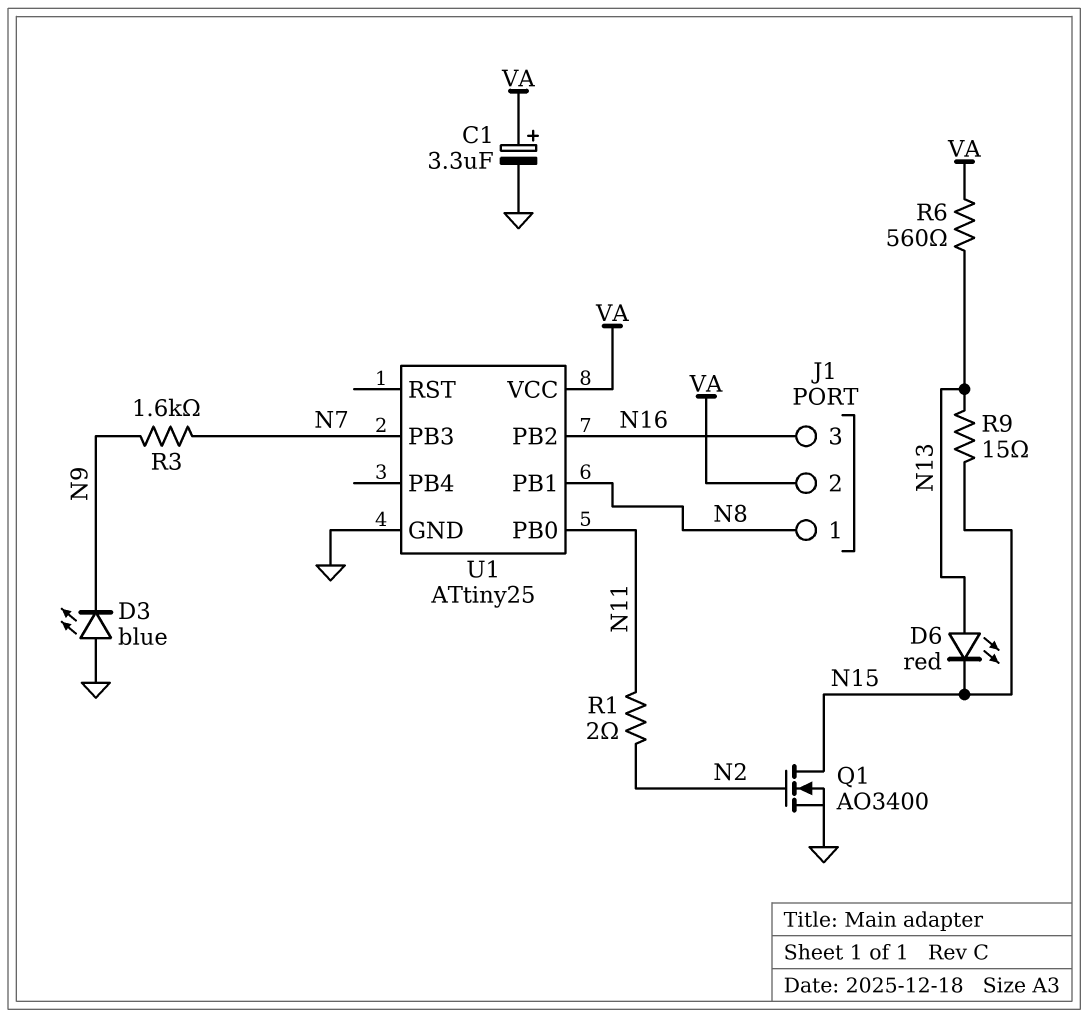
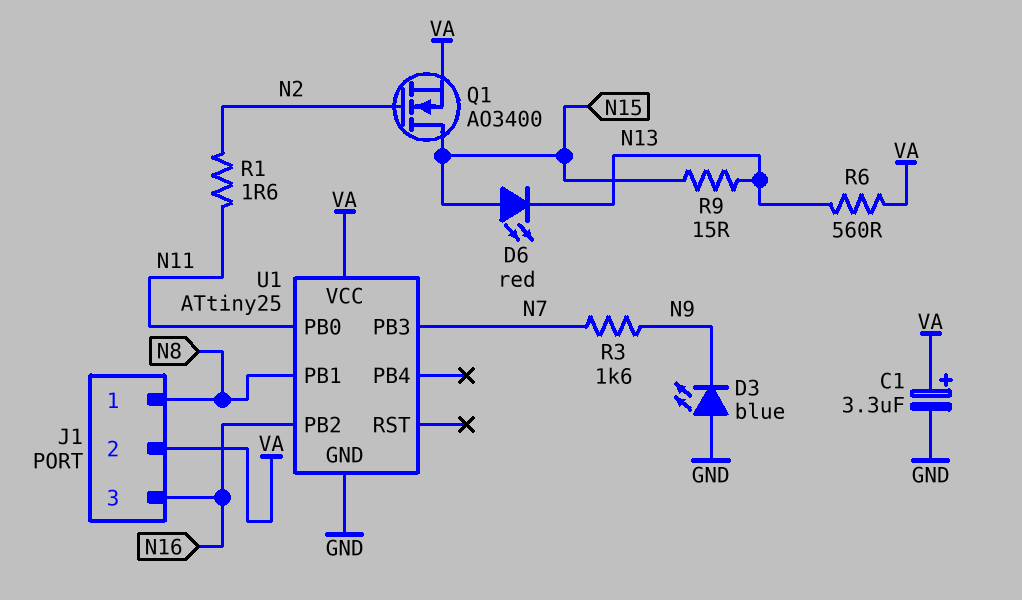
D6: LED red (A N13, K N15) -> LED red (A N15, K N13)
Q1: NMOS AO3400 (G N2, D N15, S GND) -> NMOS AO3400 (G N2, D N15, S VA)
R1: 2 (N2, N11) -> 1.6 (N2, N11)

